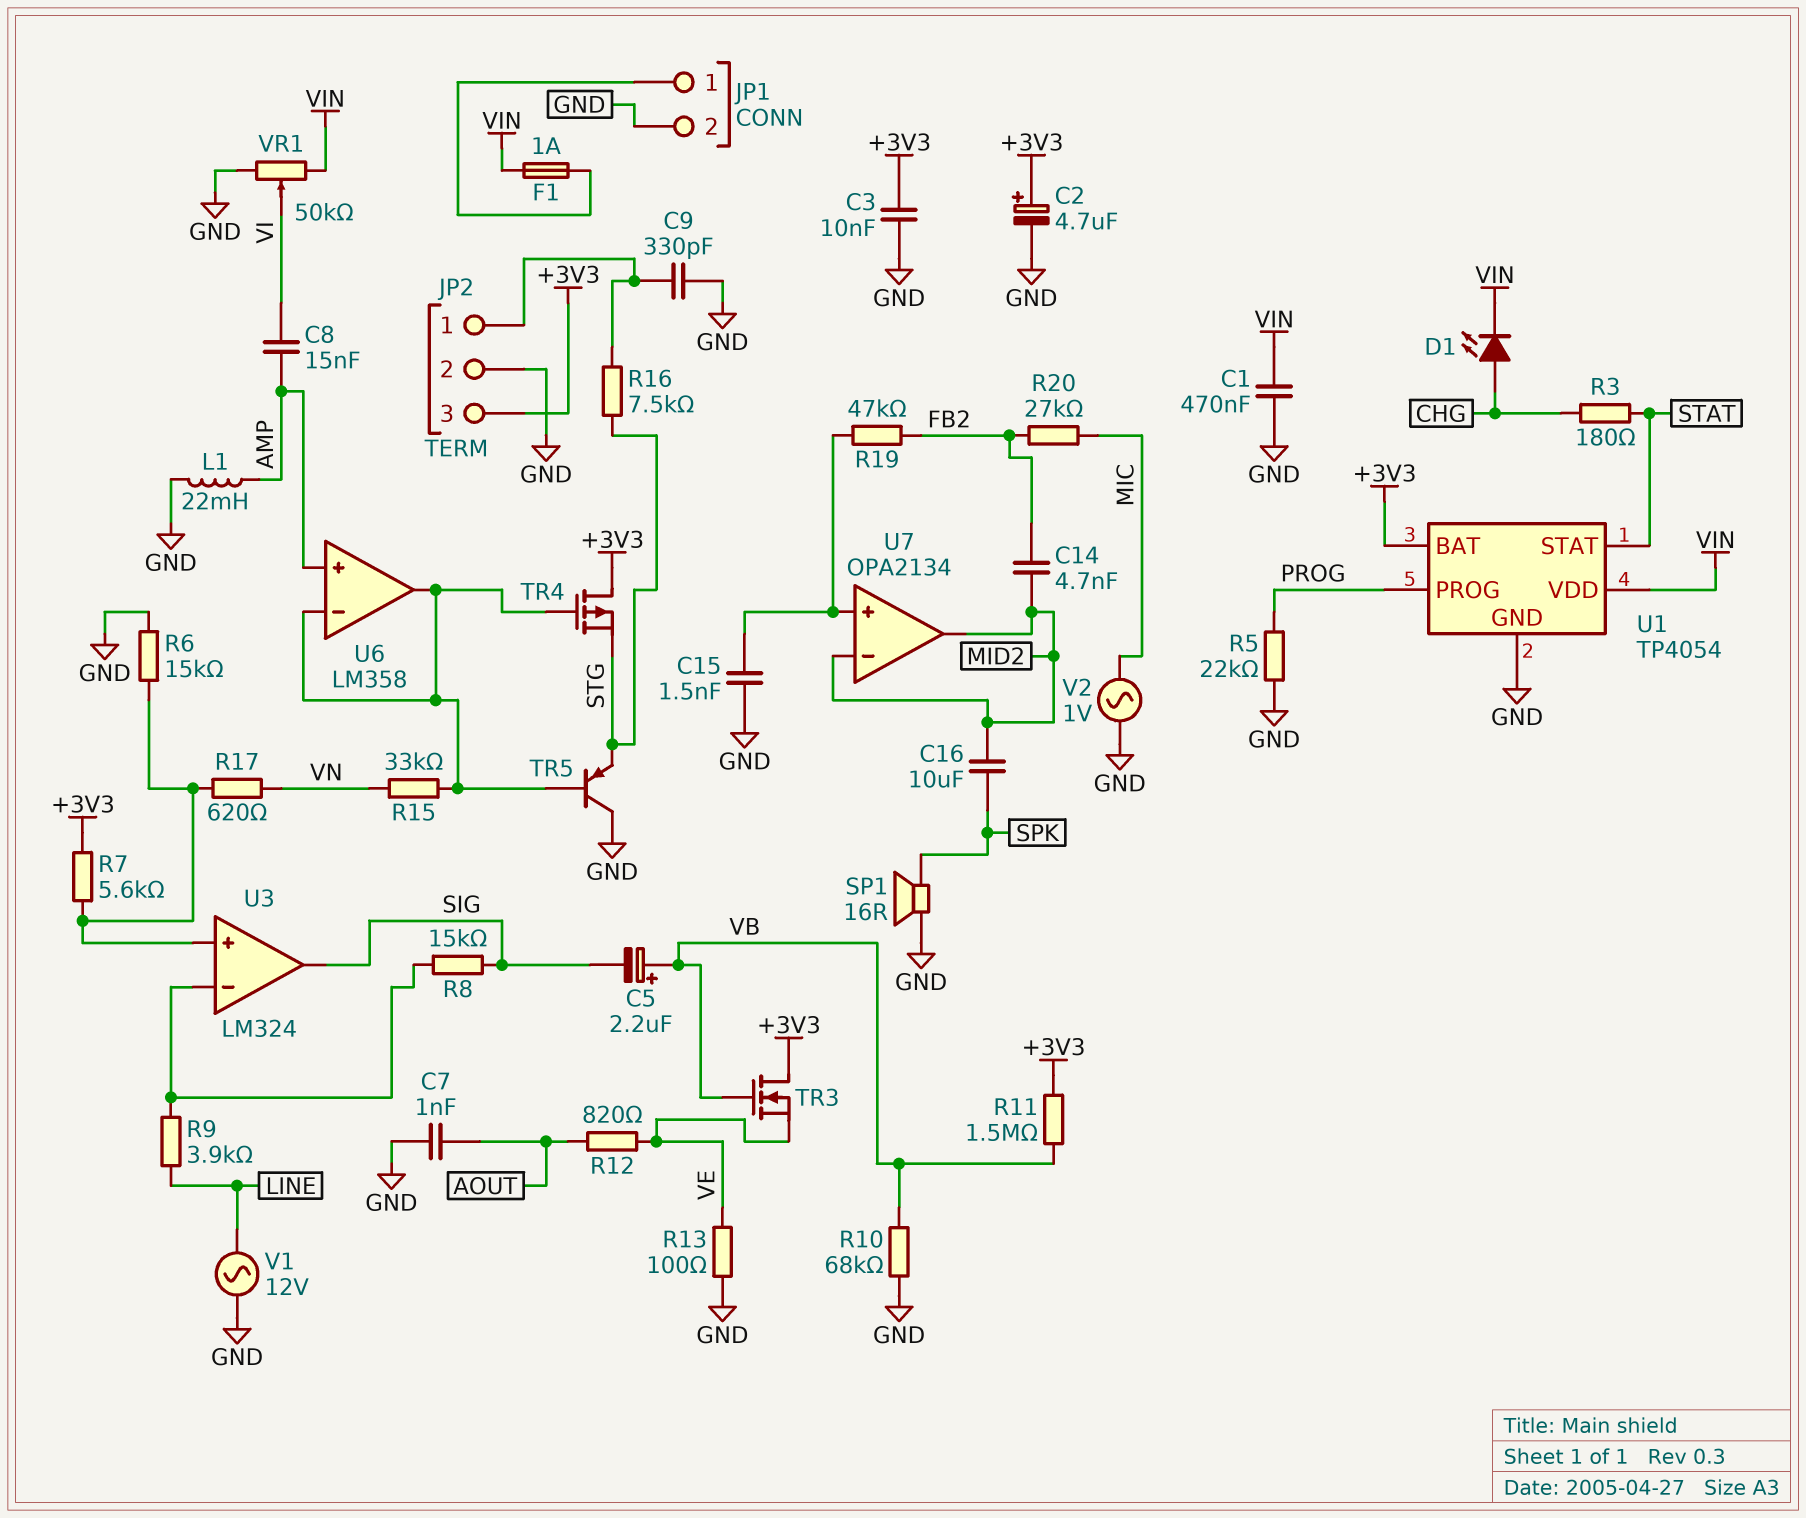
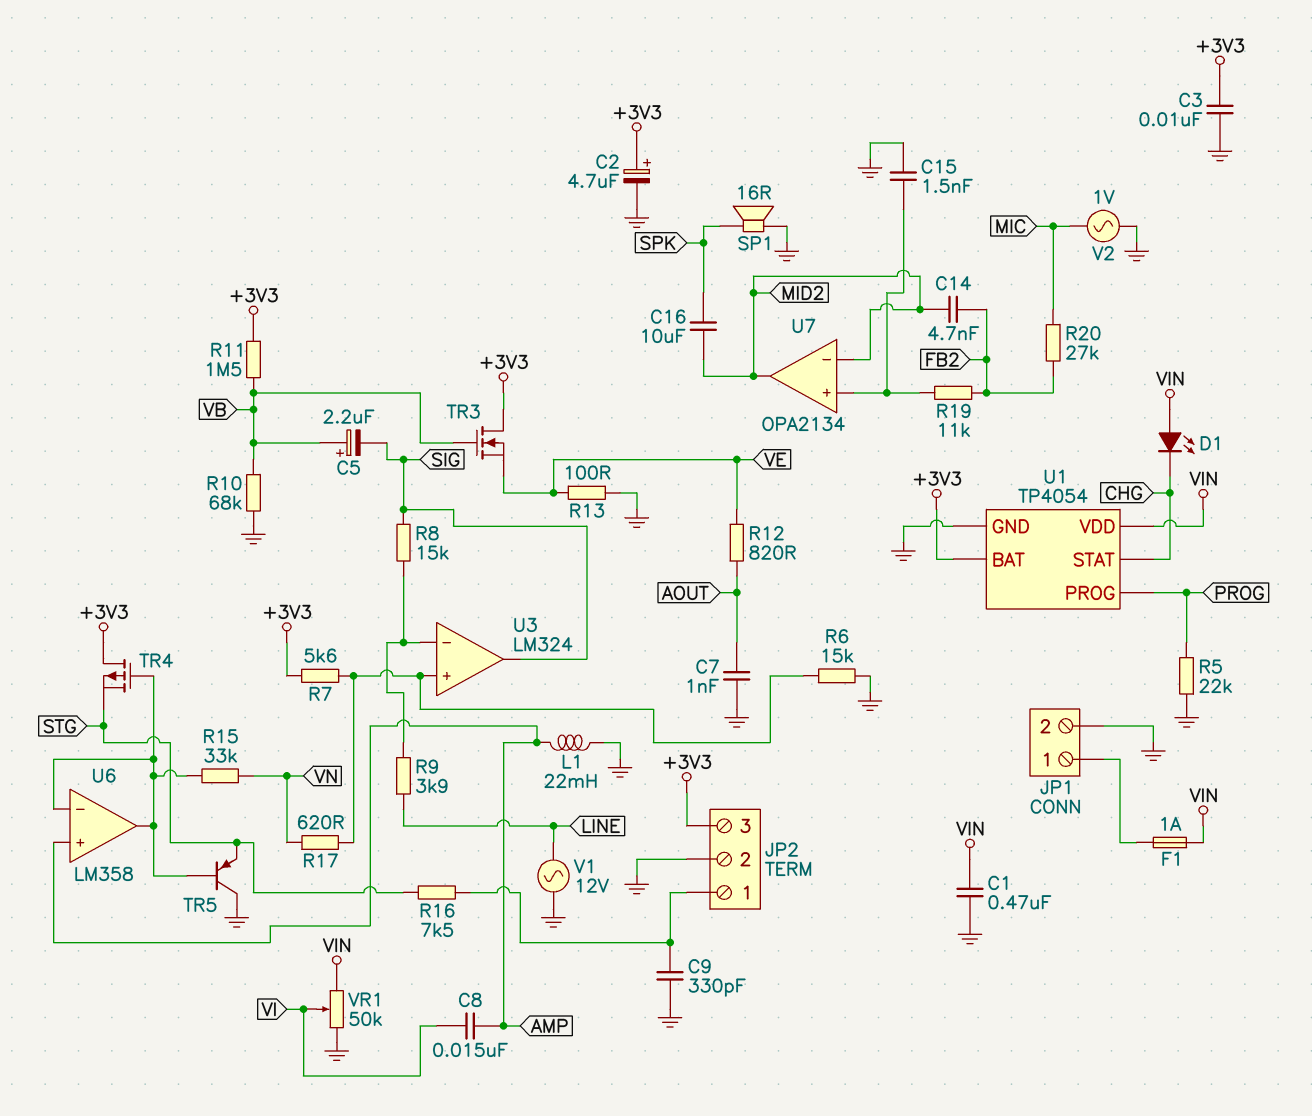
D1: LED (A CHG, K VIN) -> LED (A VIN, K CHG)
R3: 180 (CHG, STAT) -> none
R19: 47k (FB2, U7/in+) -> 11k (FB2, U7/in+)
U1 pin STAT: STAT -> CHG

